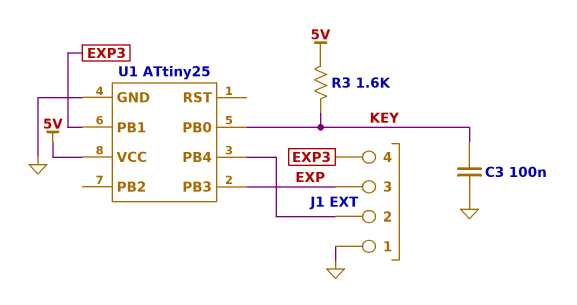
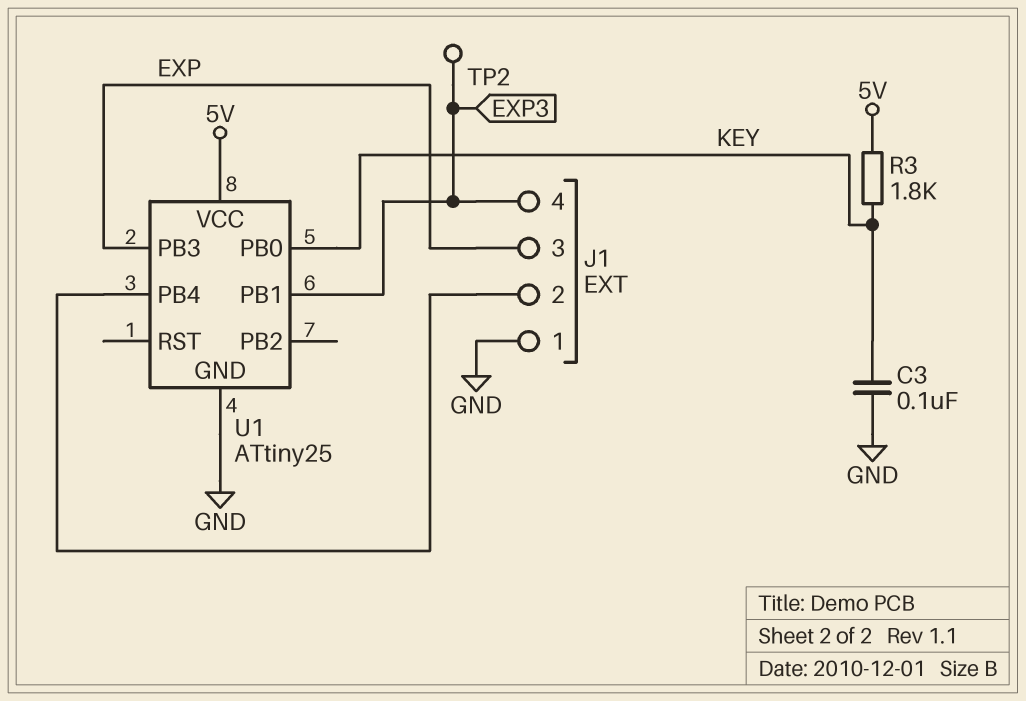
R3: 1.6k (5V, KEY) -> 1.8k (5V, KEY)
TP2: none -> test point (EXP3)

